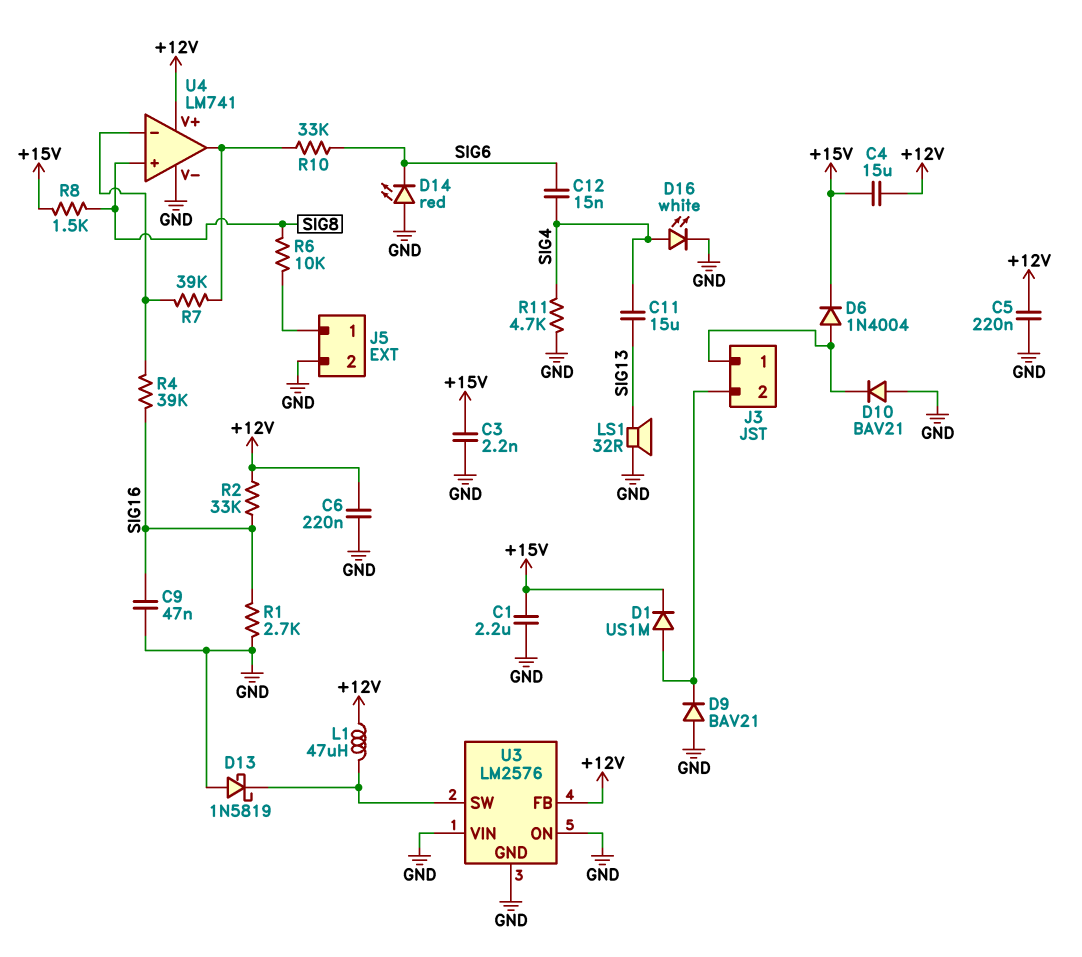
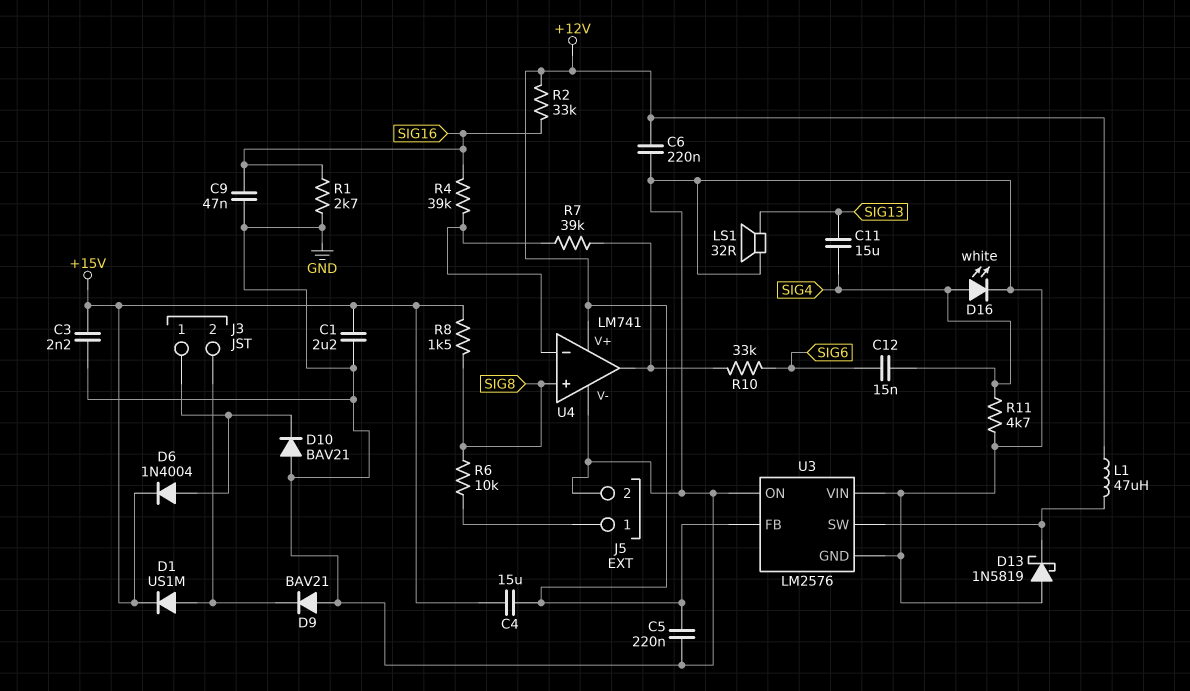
D14: LED red (A GND, K SIG6) -> none

